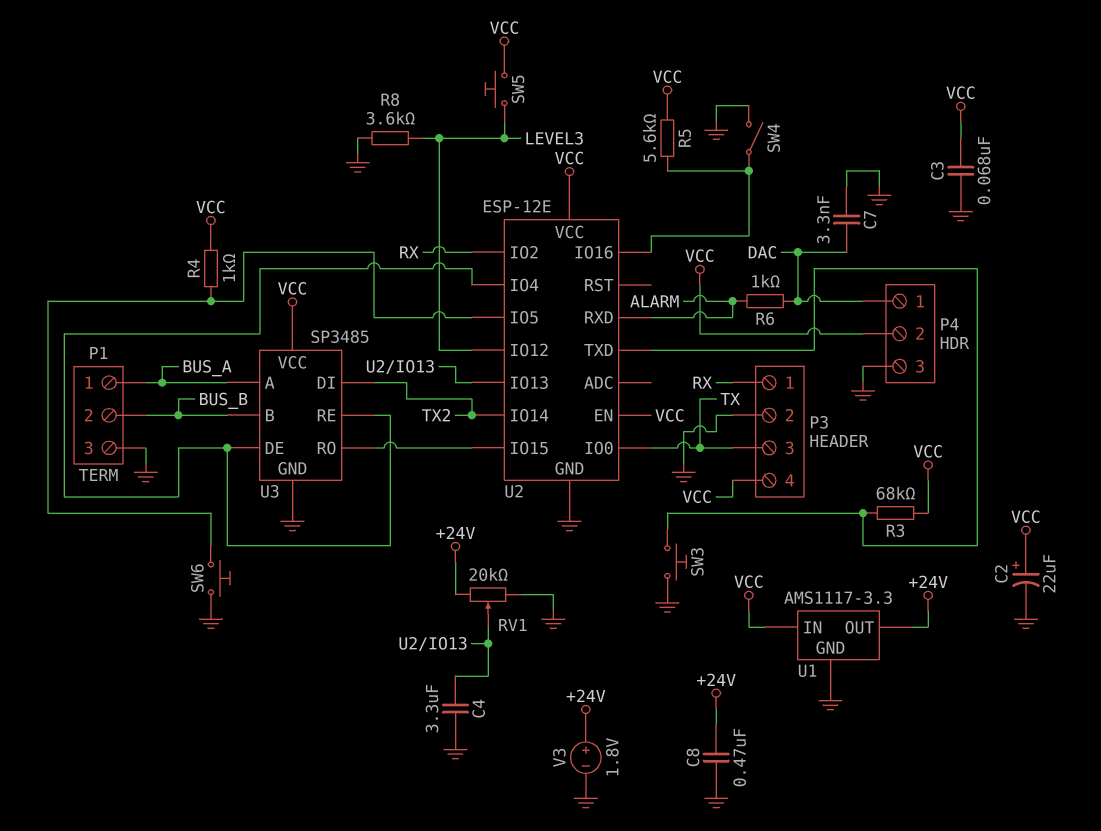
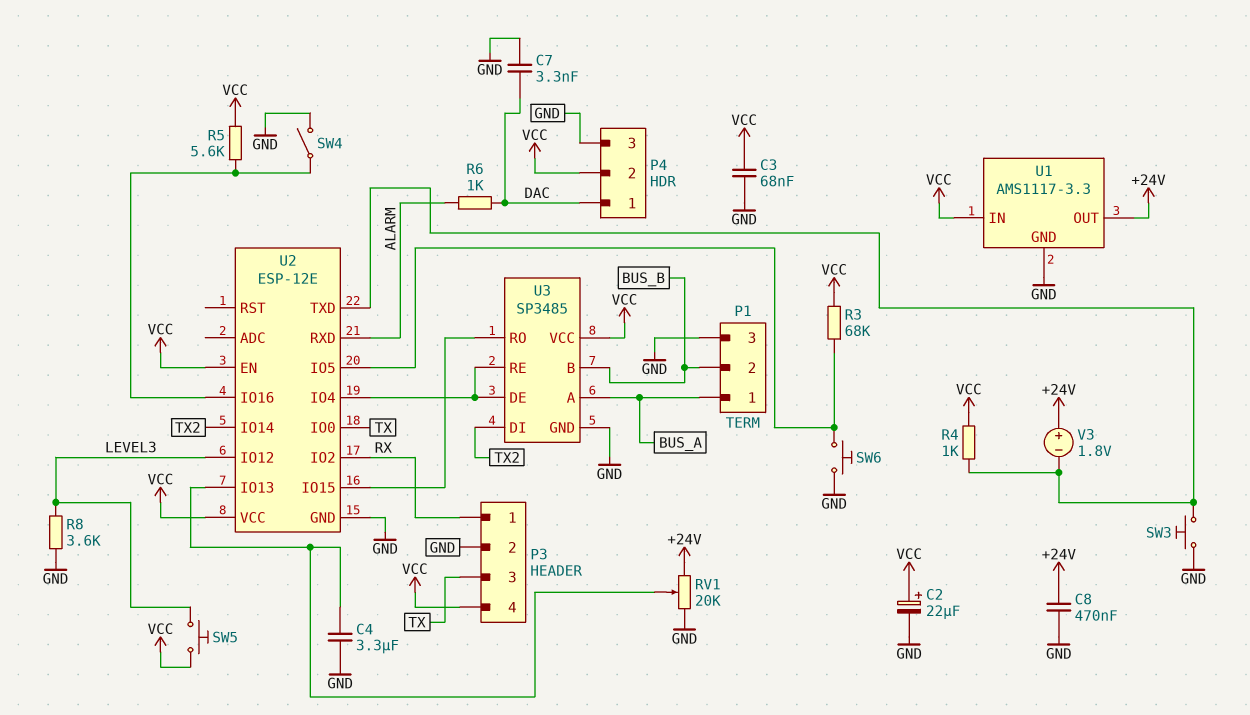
R3: 68k (U2/TXD, VCC) -> 68k (U2/IO5, VCC)
R4: 1k (U2/IO5, VCC) -> 1k (U2/TXD, VCC)
V3: 1.8V (plus +24V, minus GND) -> 1.8V (plus +24V, minus U2/TXD)

